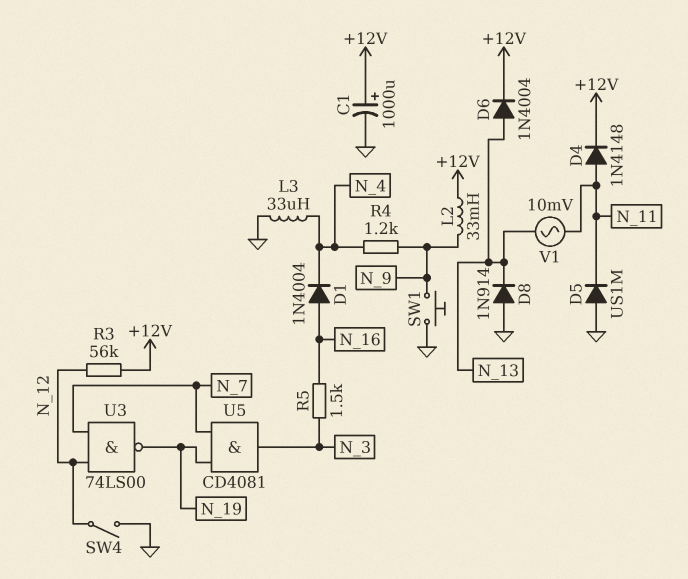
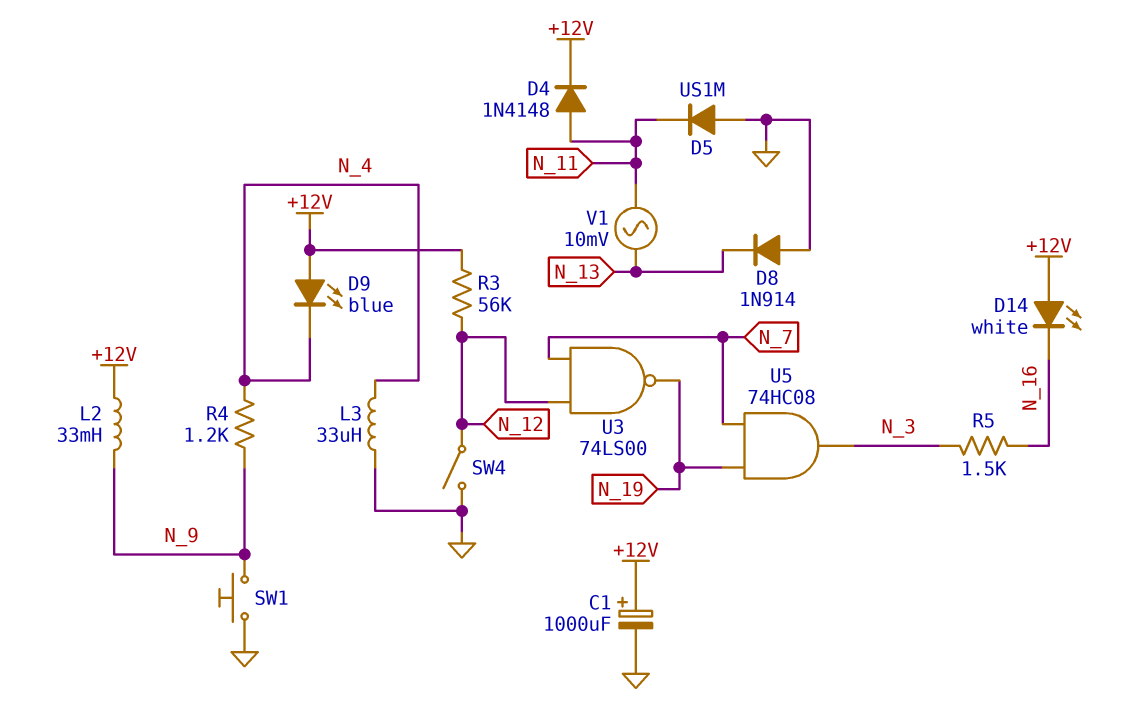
D1: diode 1N4004 (A N_16, K N_4) -> none
D6: diode 1N4004 (A N_13, K +12V) -> none
D9: none -> LED blue (A +12V, K N_4)
D14: none -> LED white (A +12V, K N_16)
U5: AND CD4081 (in N_7, in N_19, out N_3) -> AND 74HC08 (in N_7, in N_19, out N_3)

